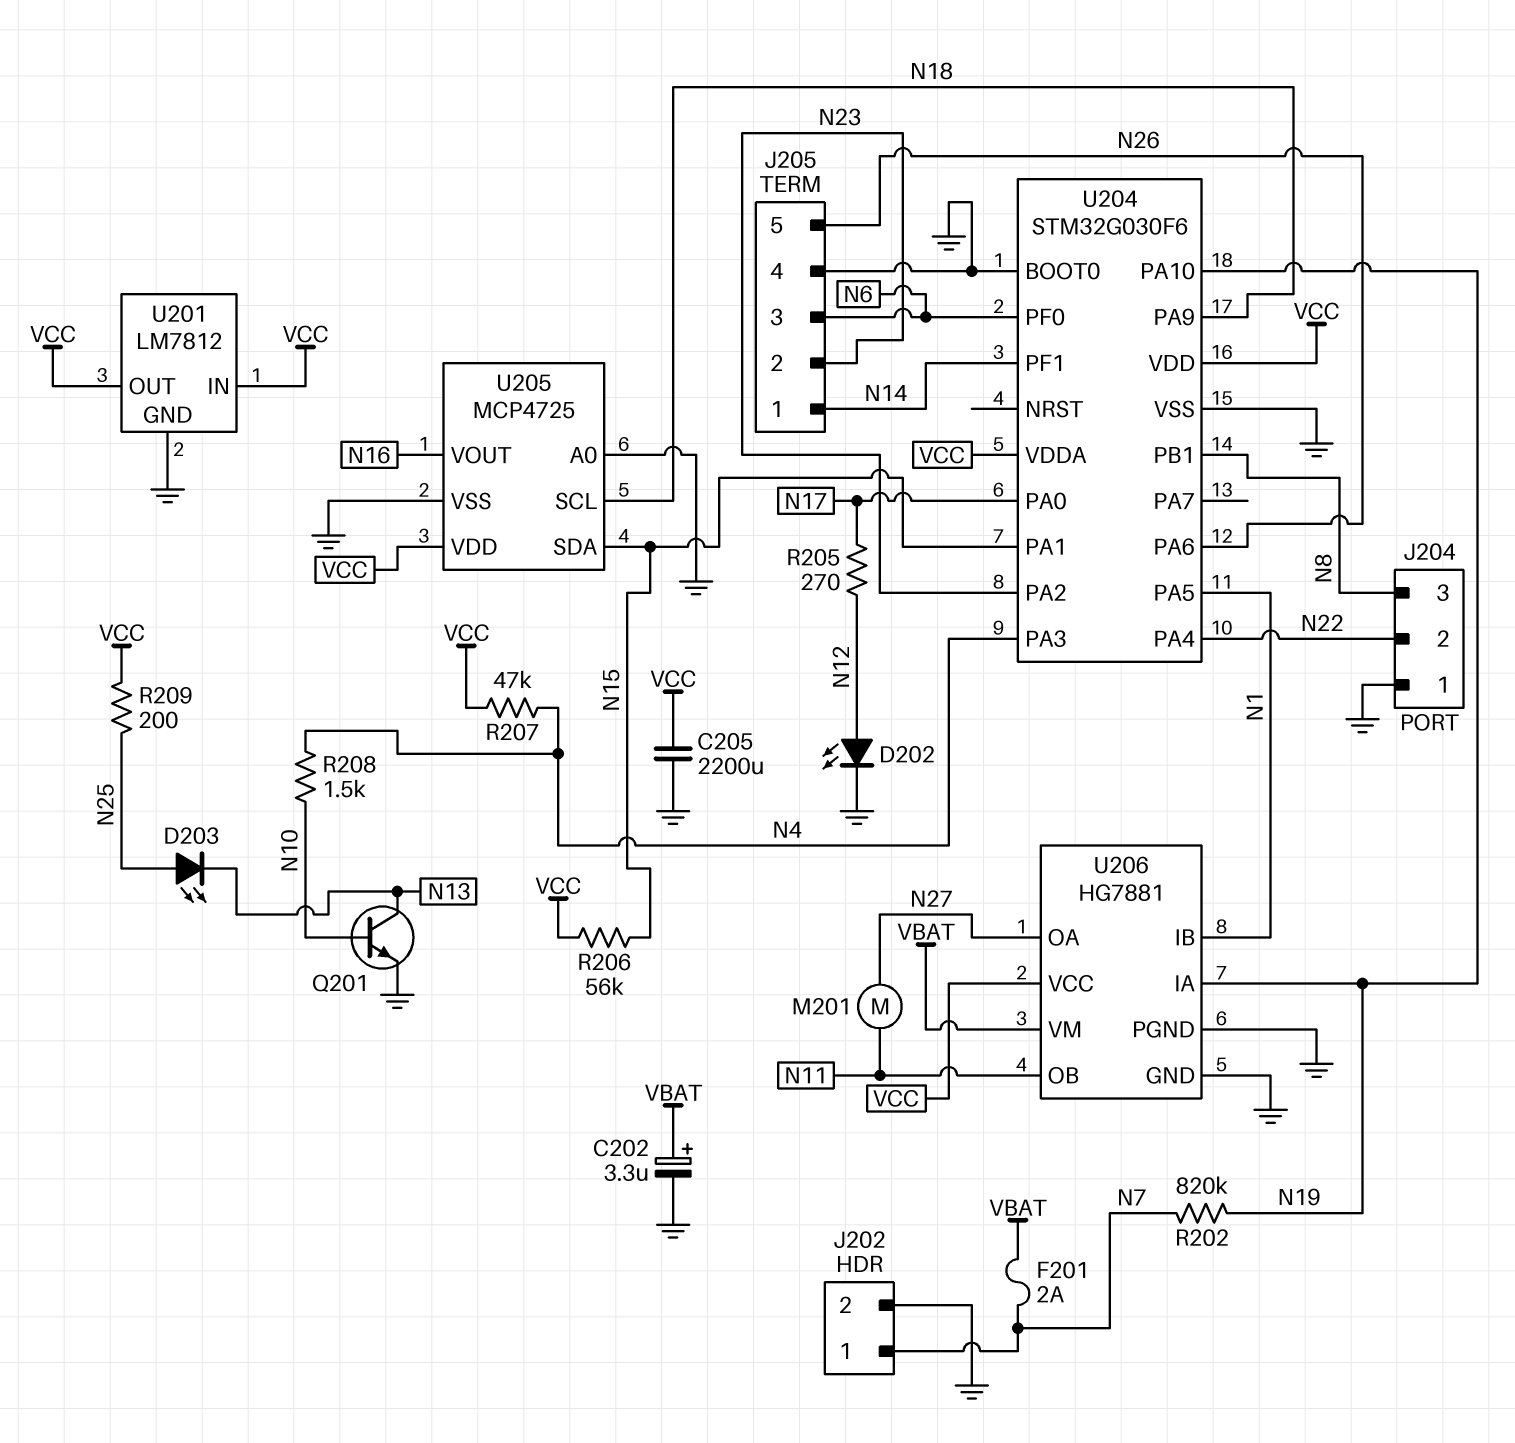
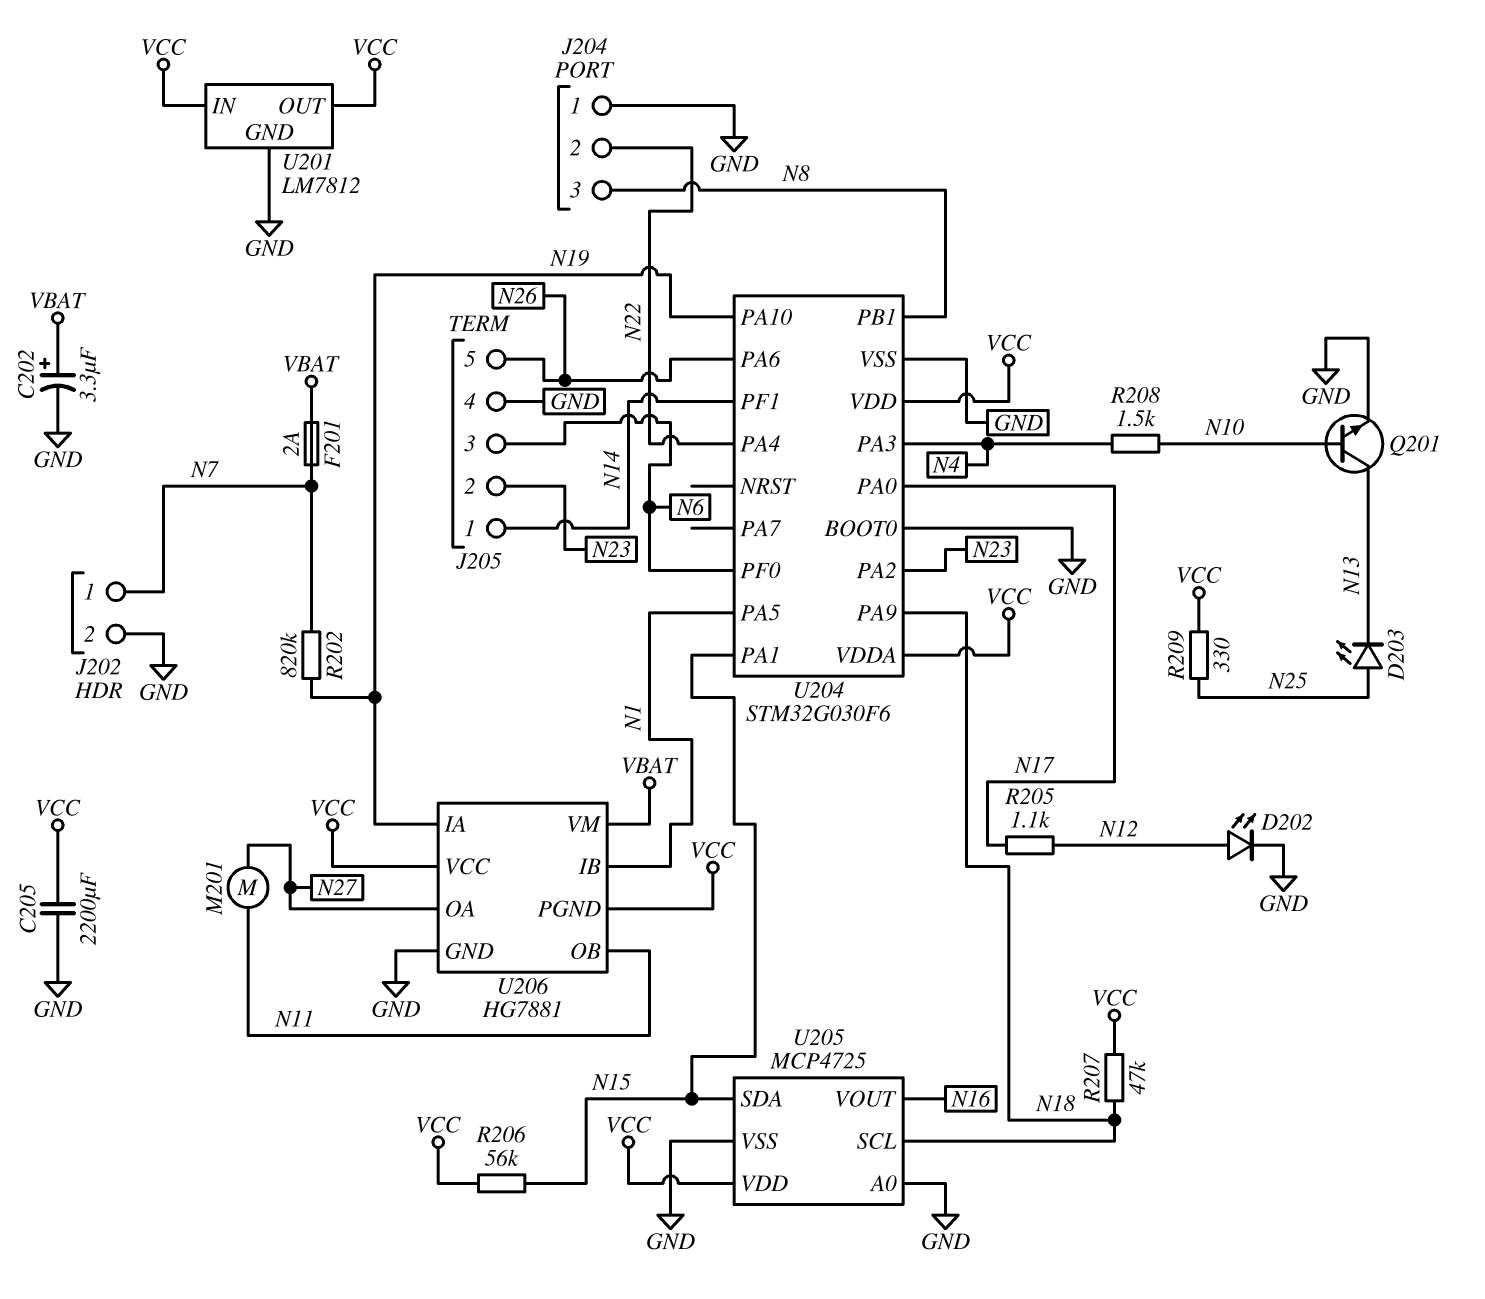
R205: 270 (N12, N17) -> 1.1k (N12, N17)
R207: 47k (N4, VCC) -> 47k (N18, VCC)
R209: 200 (N25, VCC) -> 330 (N25, VCC)
U206 pin PGND: GND -> VCC

